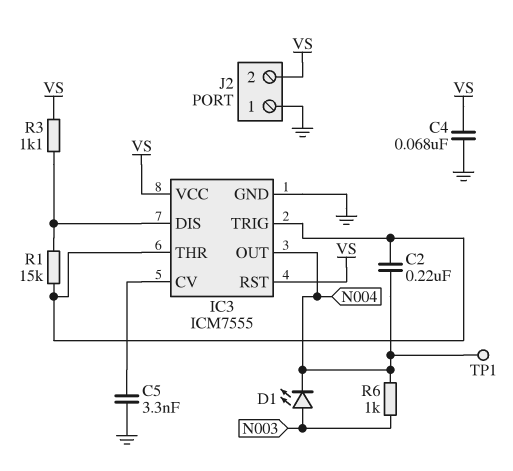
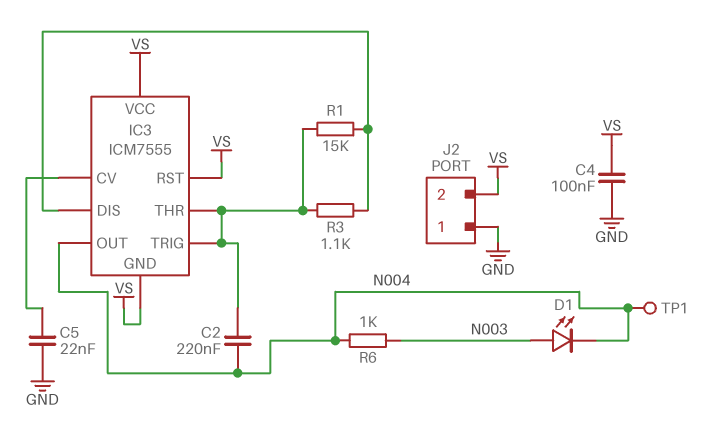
C4: 68nF (GND, VS) -> 100nF (GND, VS)
C5: 3.3nF (GND, IC3/CV) -> 22nF (GND, IC3/CV)
IC3 pin GND: GND -> VS
R3: 1.1k (IC3/DIS, VS) -> 1.1k (IC3/DIS, IC3/THR)

